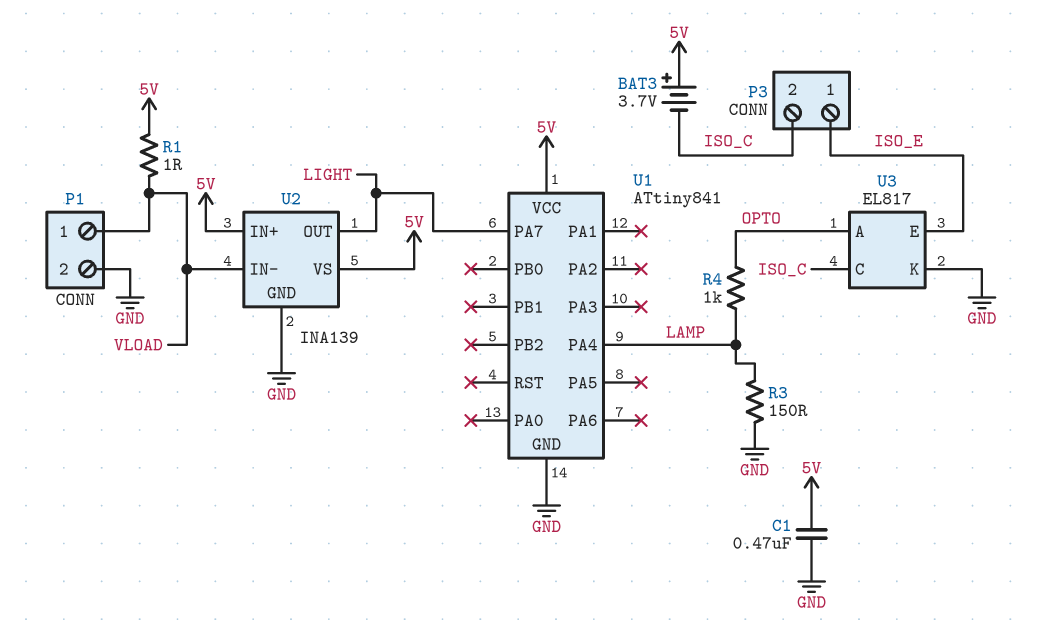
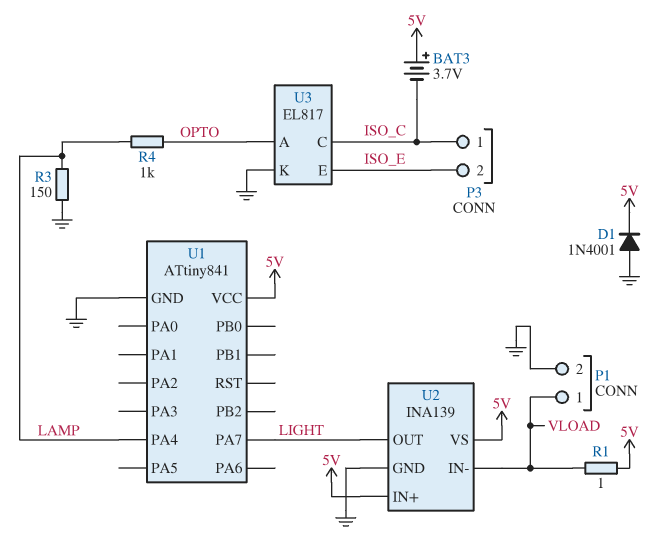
C1: 470nF (5V, GND) -> none
D1: none -> diode 1N4001 (A GND, K 5V)
P3 pin 1: ISO_E -> ISO_C
P3 pin 2: ISO_C -> ISO_E

